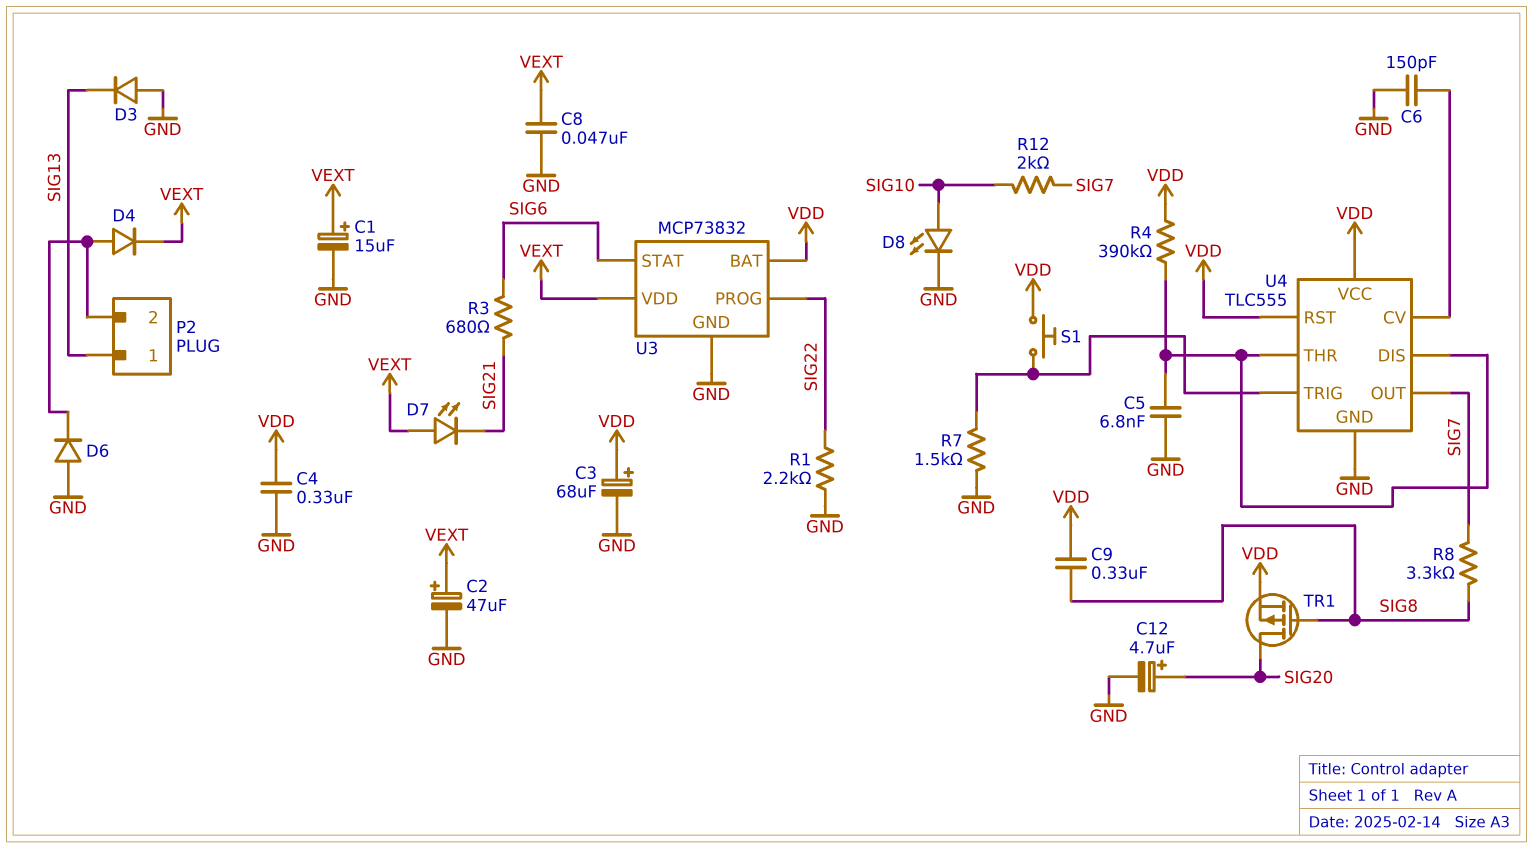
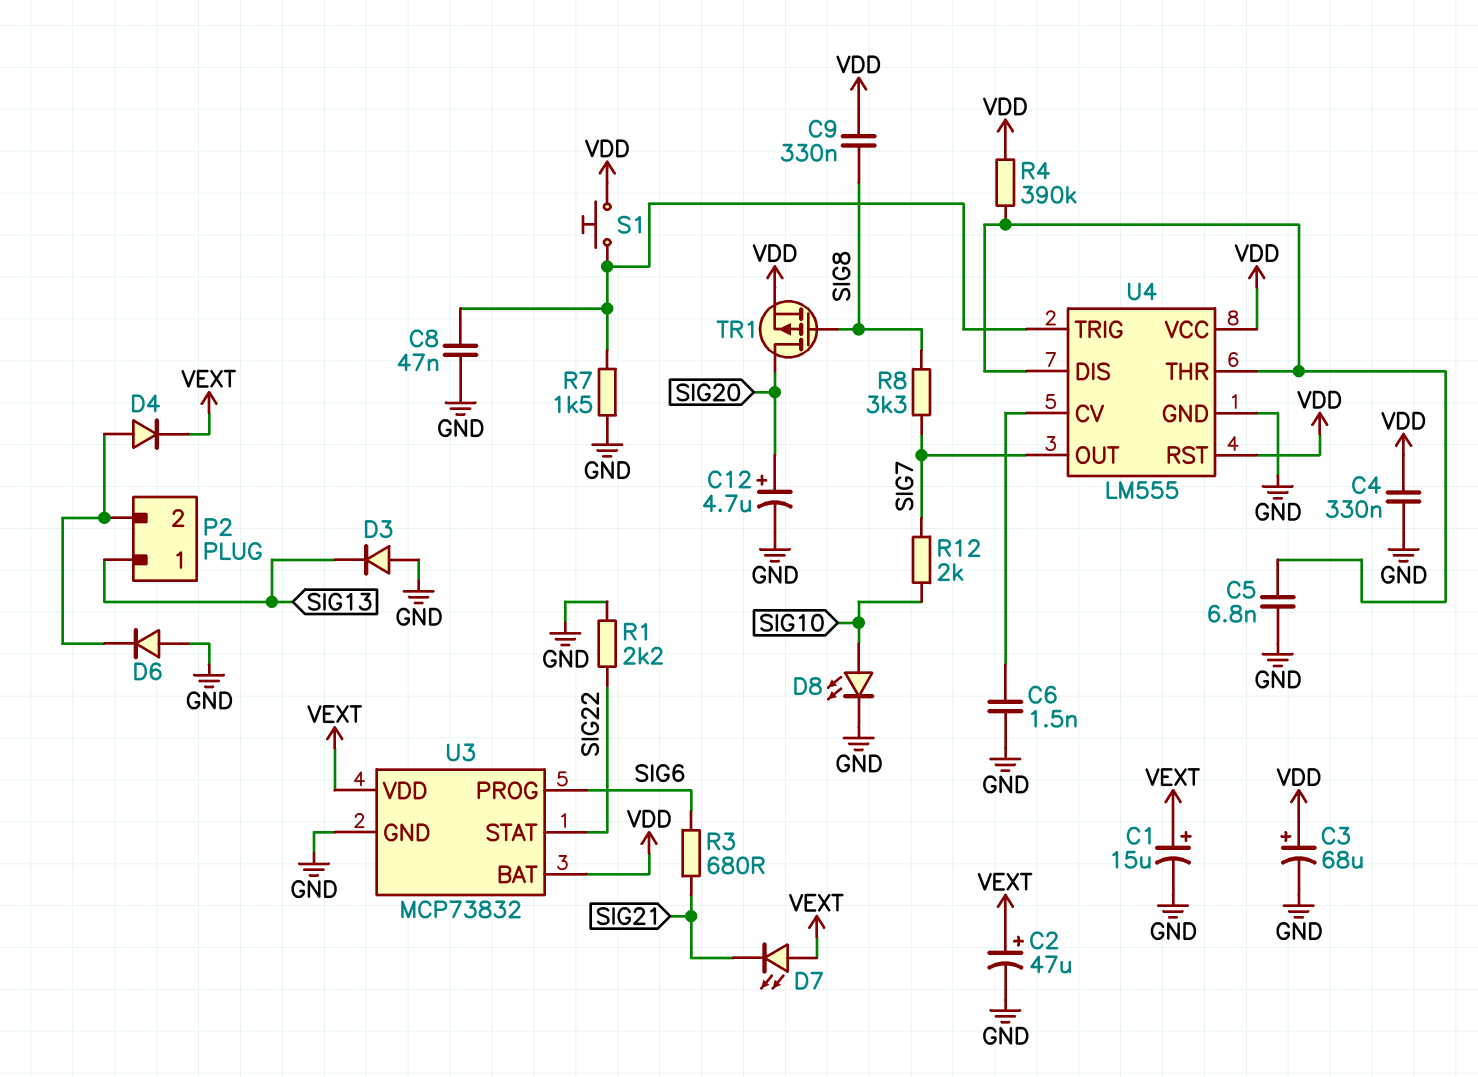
C6: 150pF (GND, U4/CV) -> 1.5nF (GND, U4/CV)
C8: 47nF (GND, VEXT) -> 47nF (GND, U4/TRIG)
U3 pin PROG: SIG22 -> SIG6
U3 pin STAT: SIG6 -> SIG22
U4: TLC555 -> LM555

